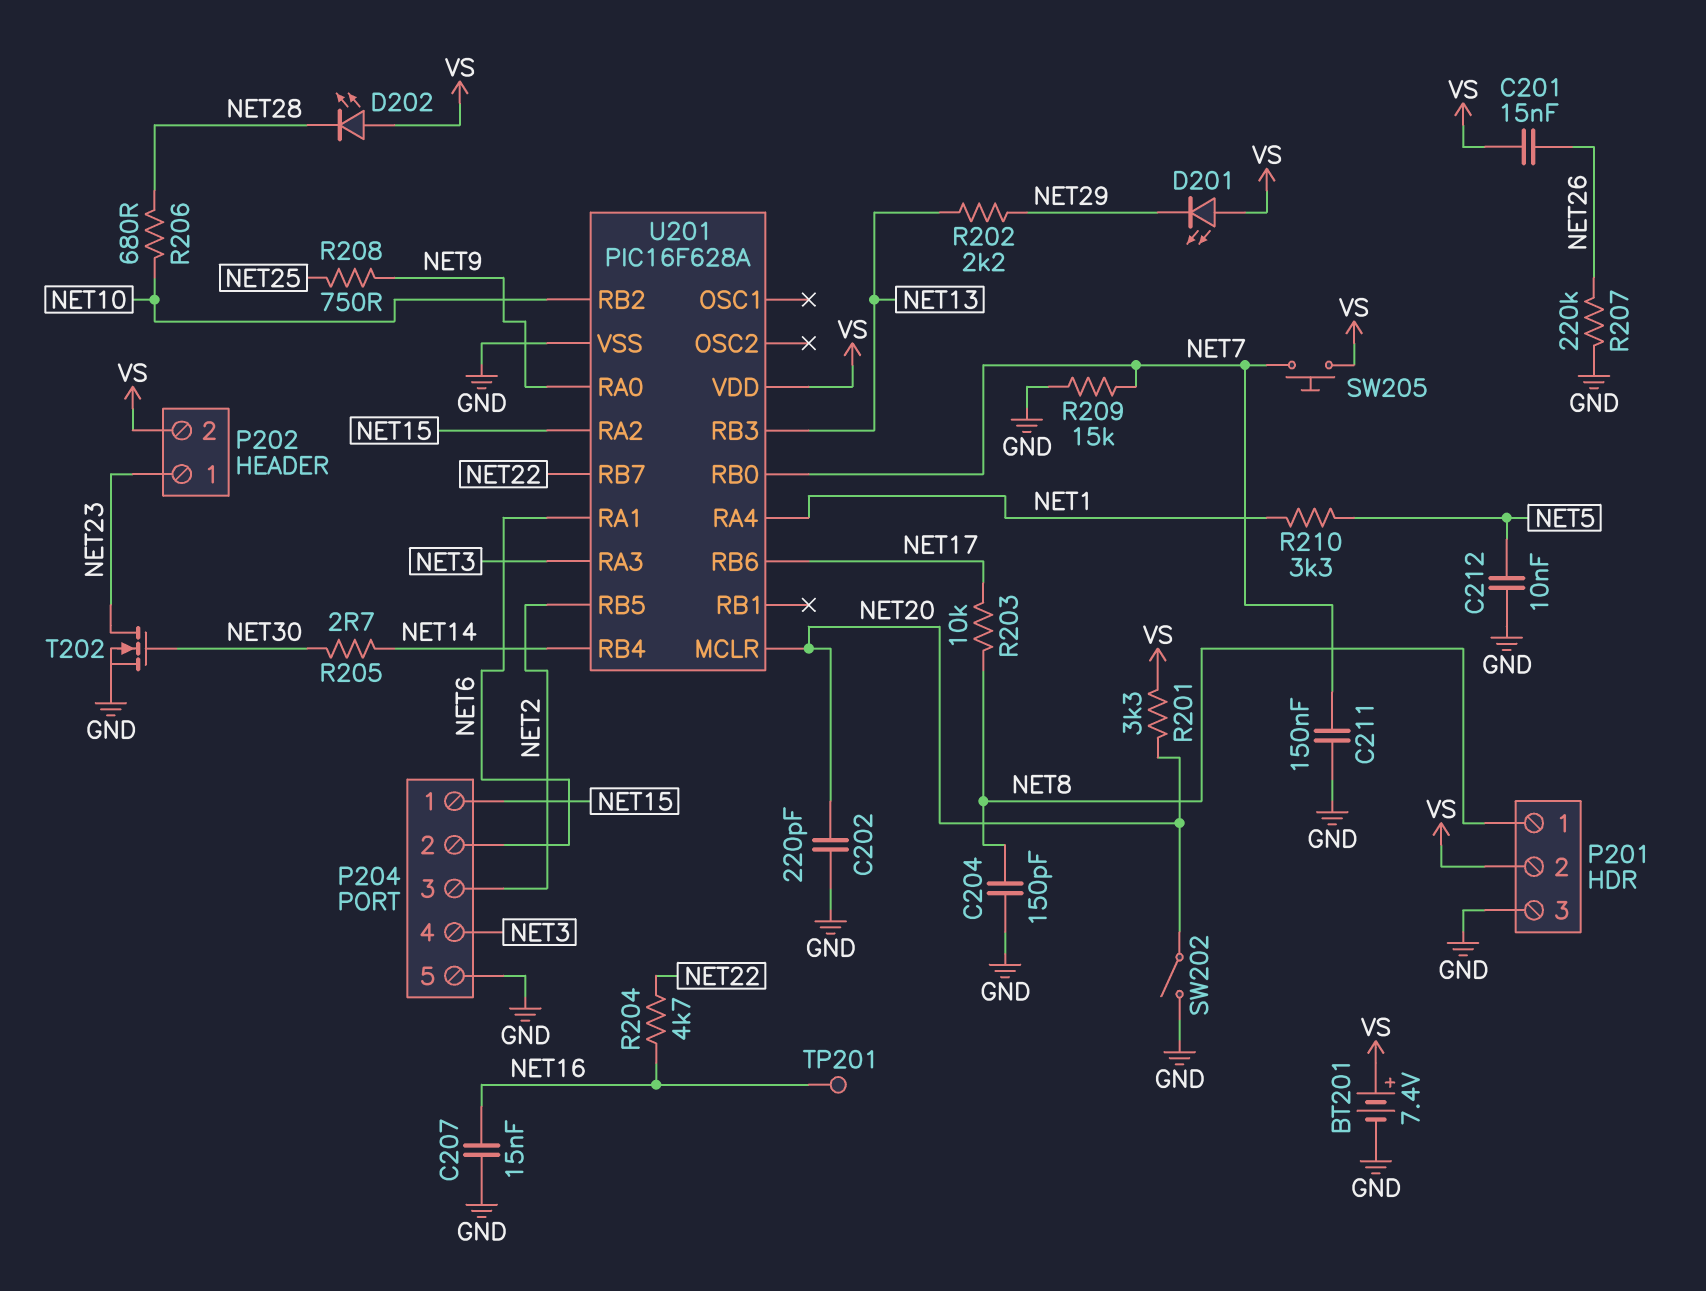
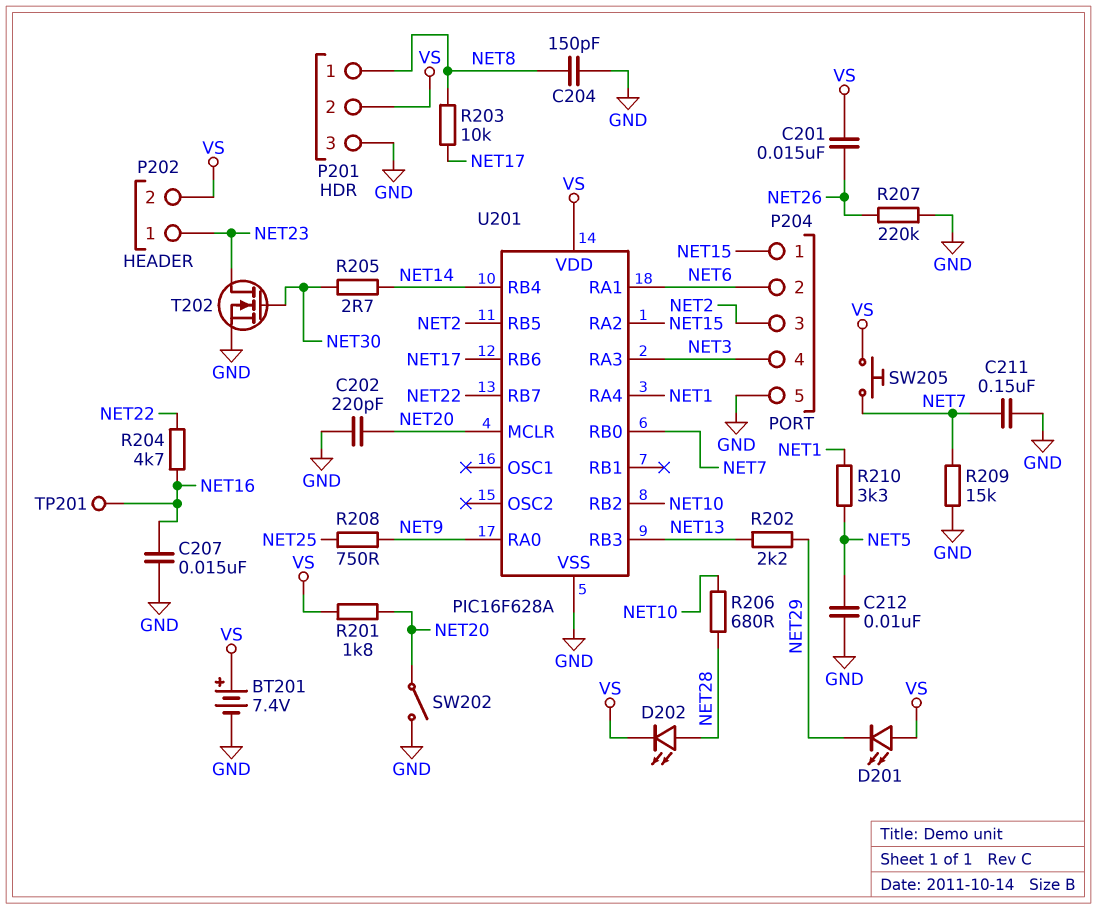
D202: LED (A VS, K NET28) -> LED (A NET28, K VS)
R201: 3.3k (NET20, VS) -> 1.8k (NET20, VS)

